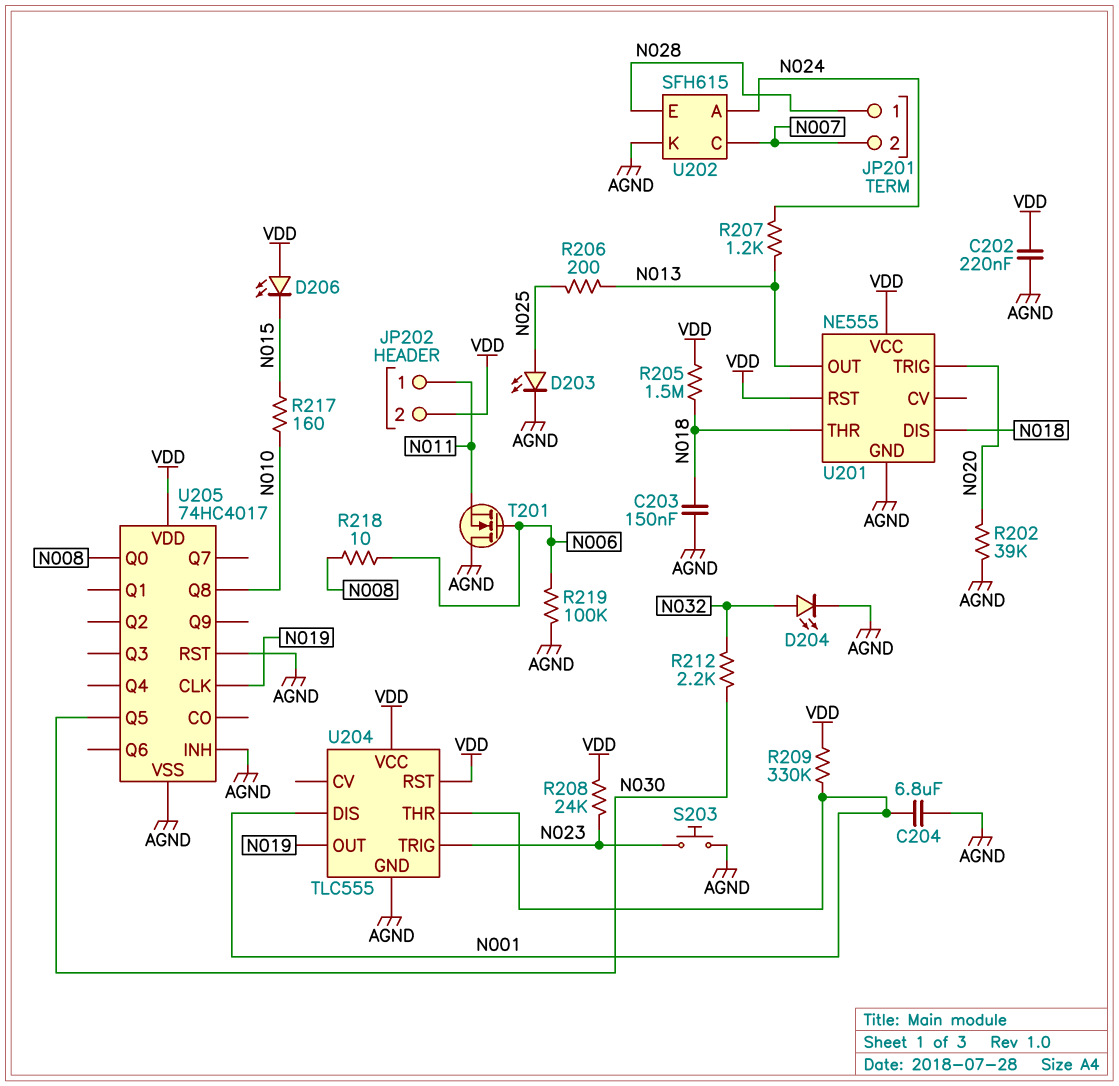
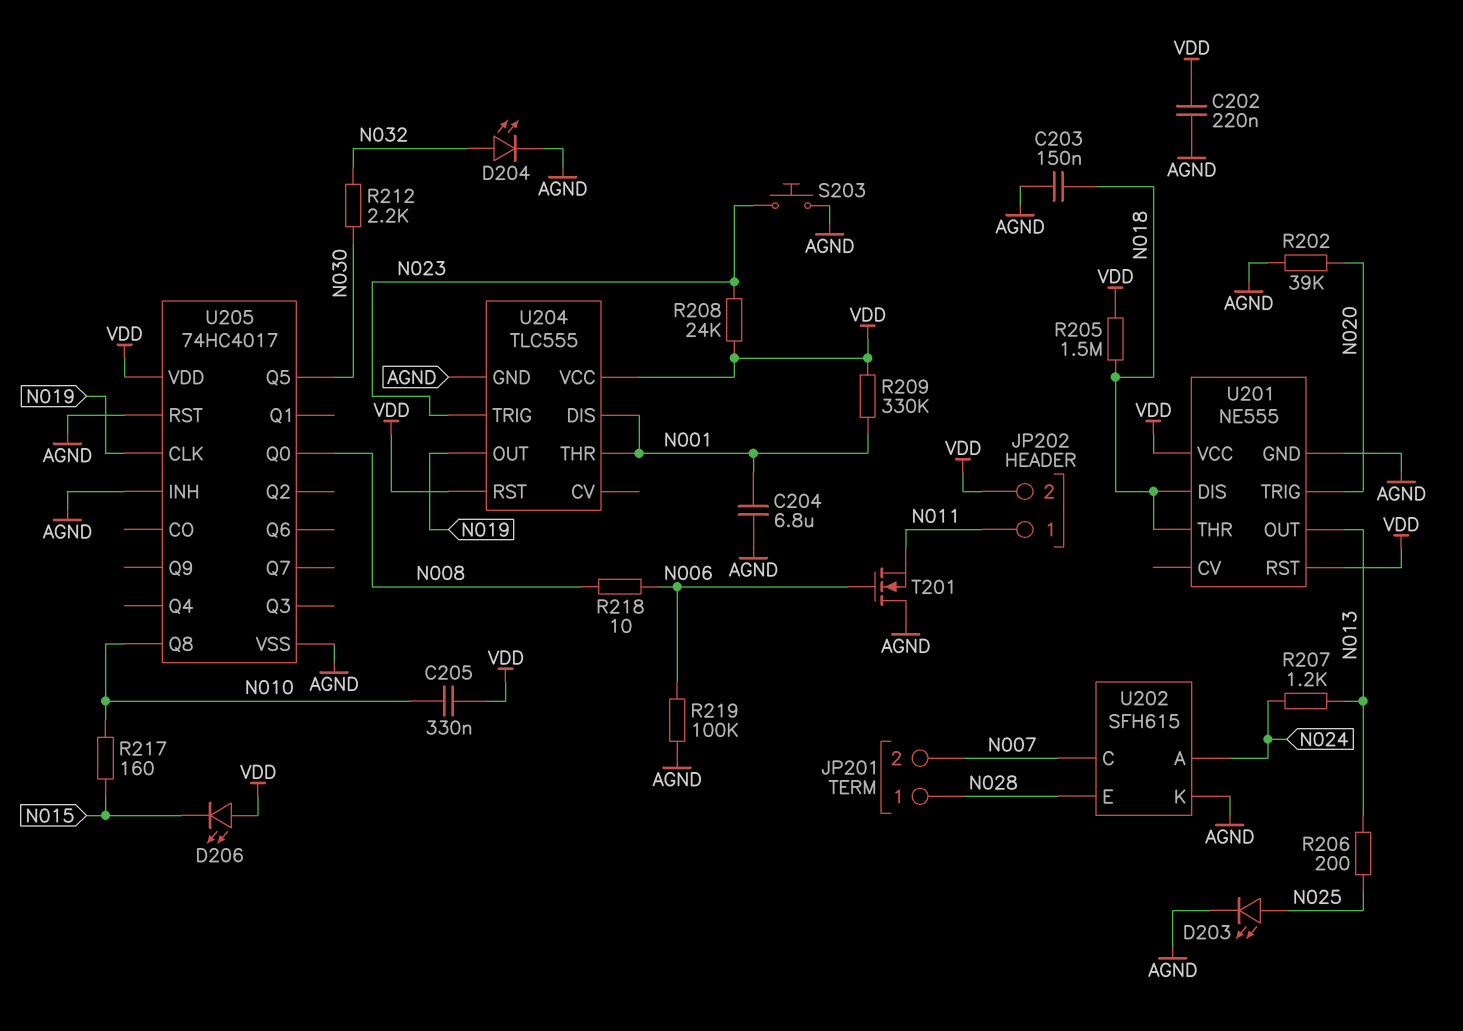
C205: none -> 330nF (N010, VDD)

